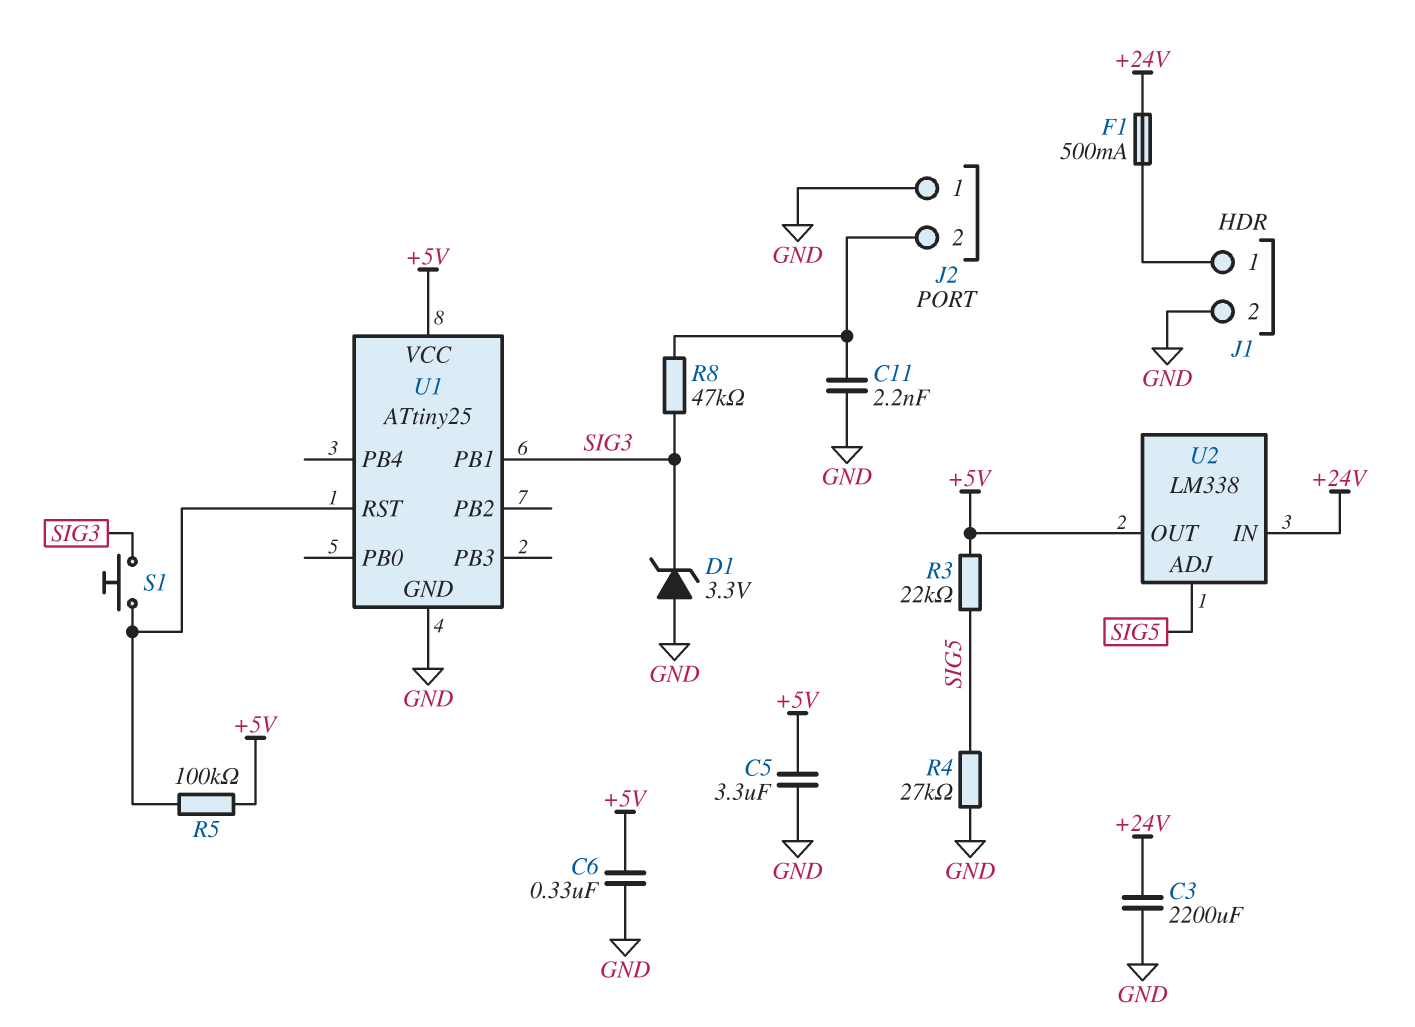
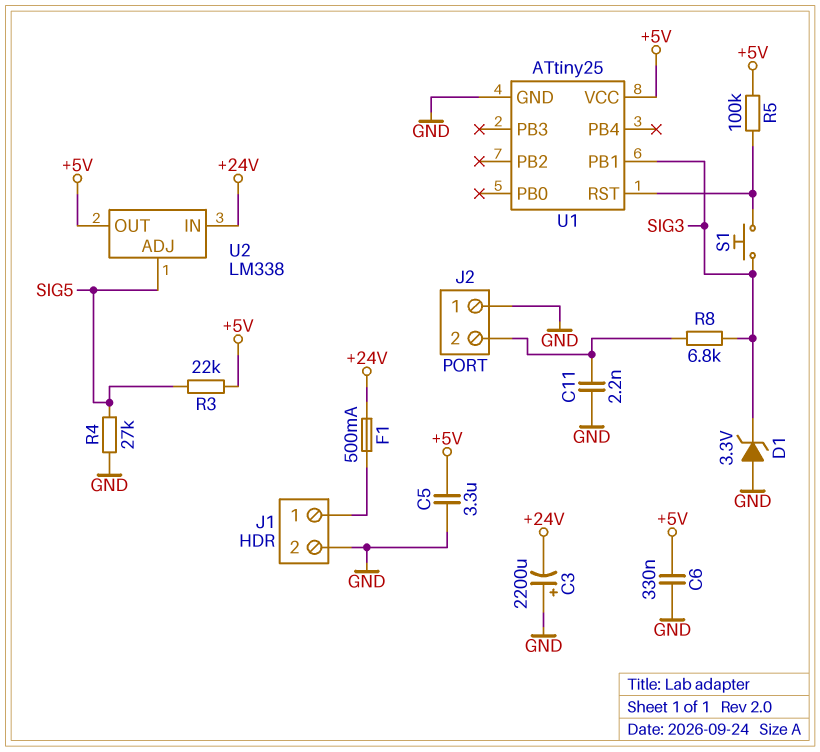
C3: 2200uF (+24V, GND) -> 2200uF (plus GND, minus +24V)
R8: 47k (J2/2, SIG3) -> 6.8k (J2/2, SIG3)

